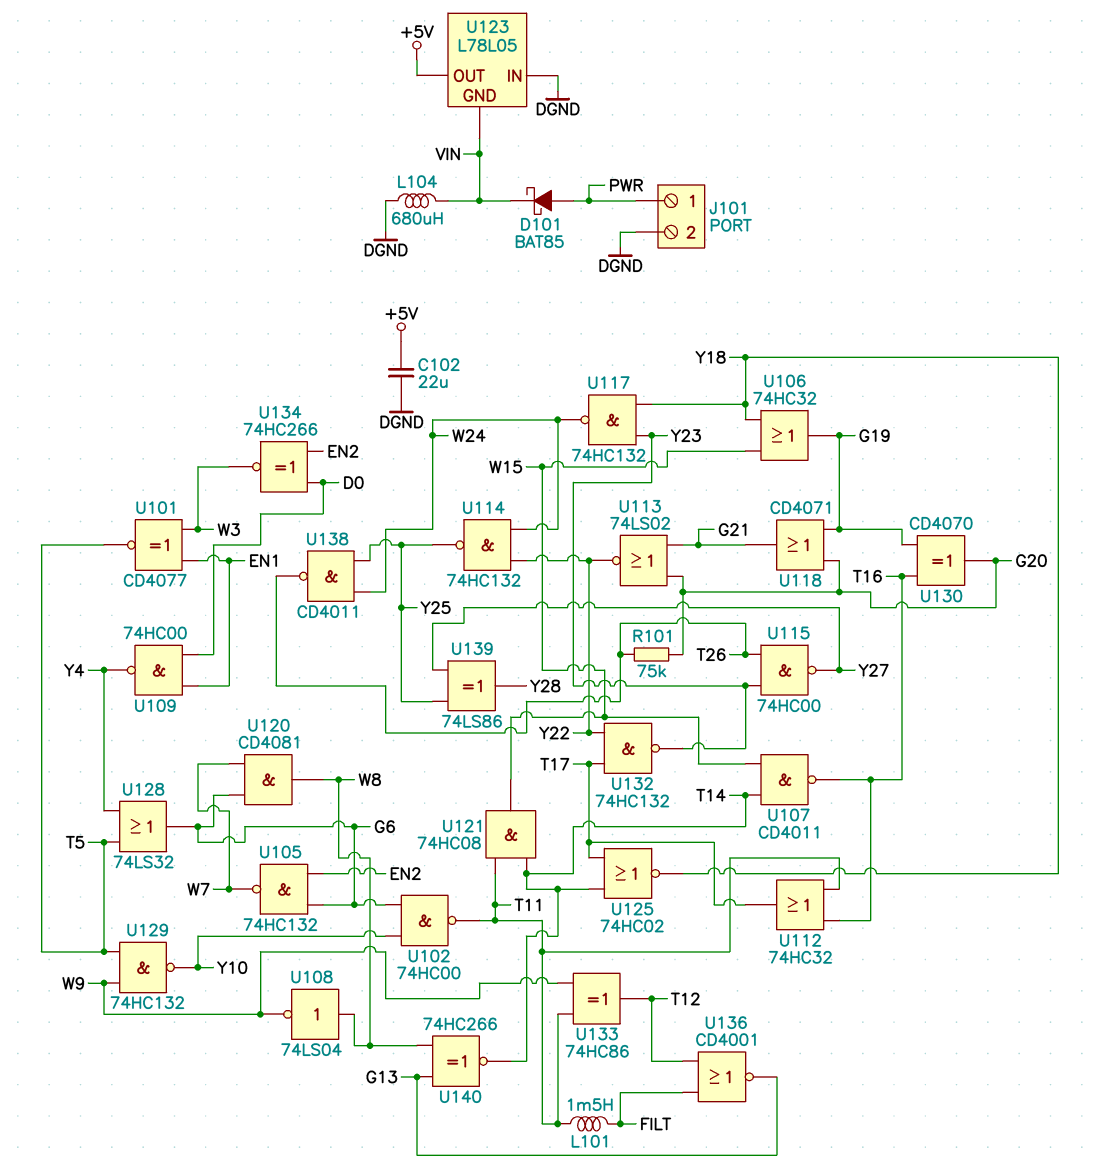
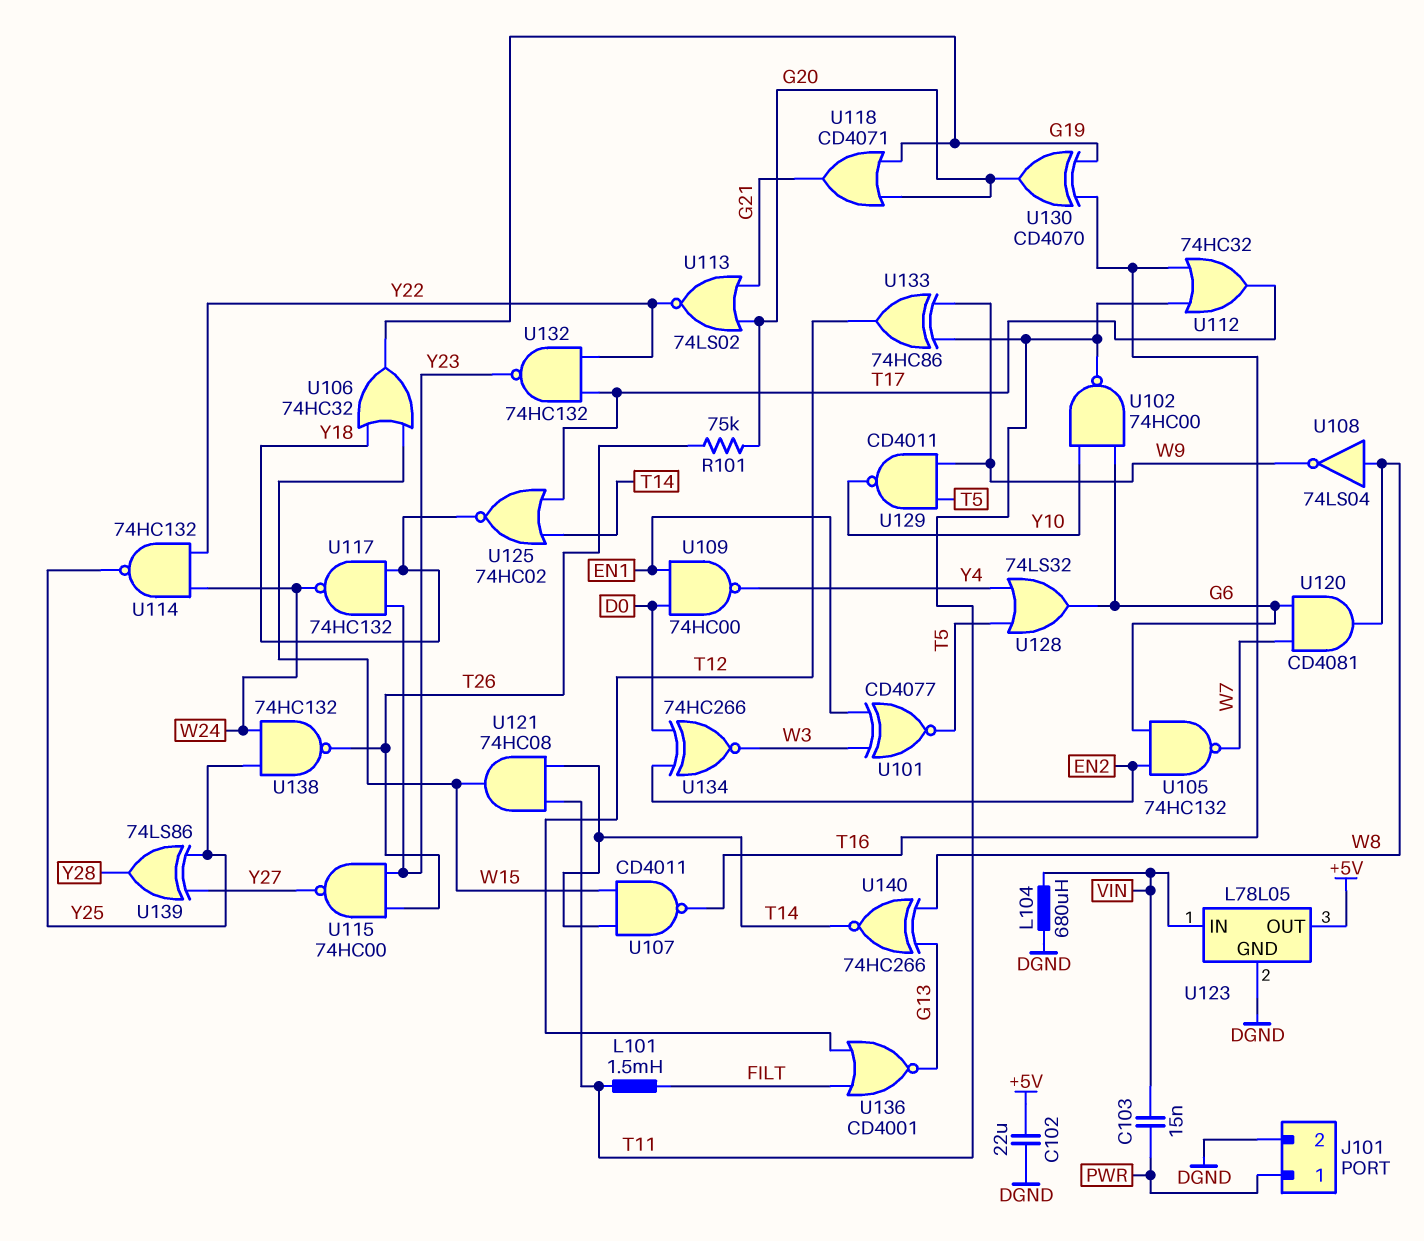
C103: none -> 15nF (PWR, VIN)
D101: schottky BAT85 (A PWR, K VIN) -> none
U123 pin GND: VIN -> DGND
U123 pin IN: DGND -> VIN
U129: NAND 74HC132 (in T5, in W9, out Y10) -> NAND CD4011 (in T5, in W9, out Y10)
U138: NAND CD4011 (in W24, in Y25, out T26) -> NAND 74HC132 (in W24, in Y25, out T26)

